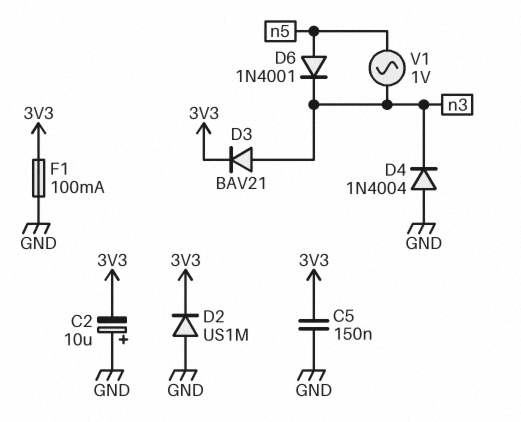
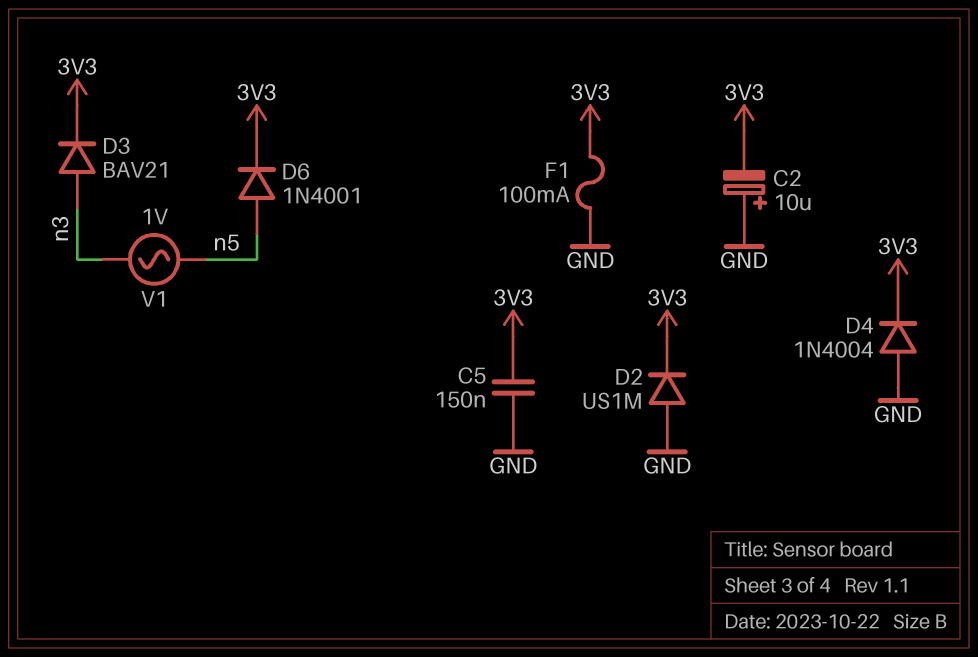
D4: diode 1N4004 (A GND, K n3) -> diode 1N4004 (A GND, K 3V3)
D6: diode 1N4001 (A n5, K n3) -> diode 1N4001 (A n5, K 3V3)

